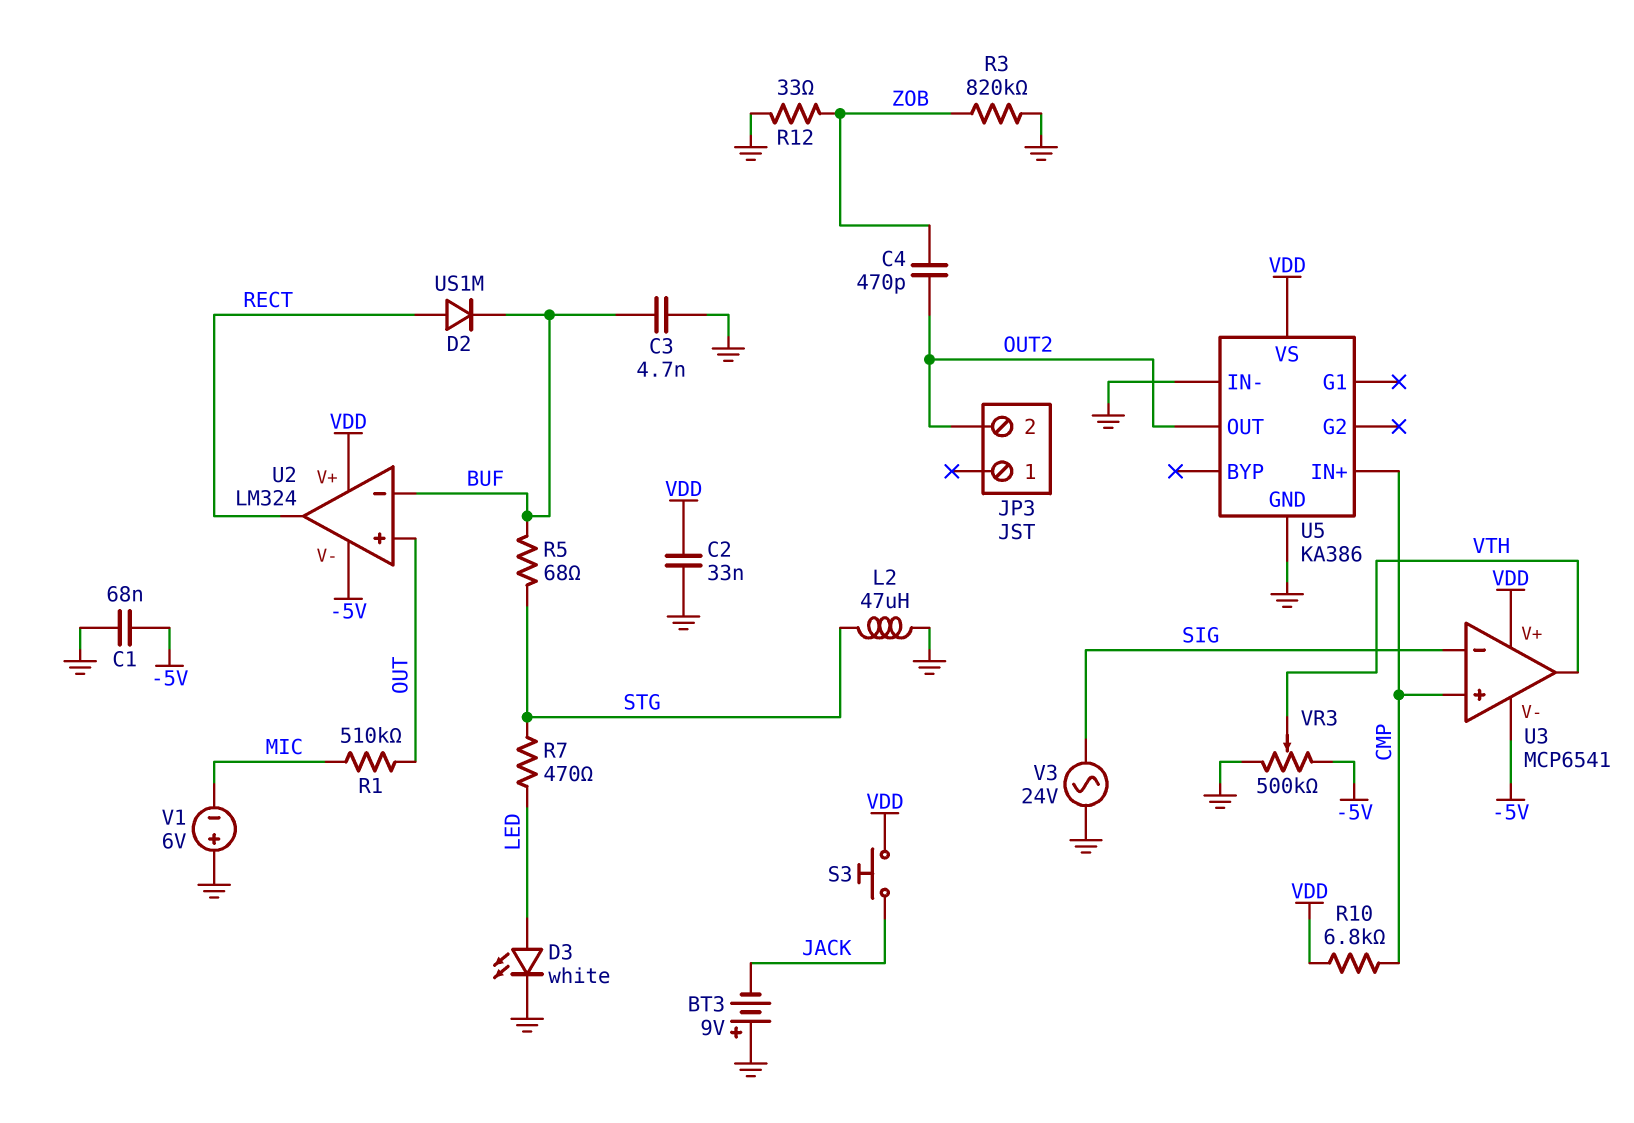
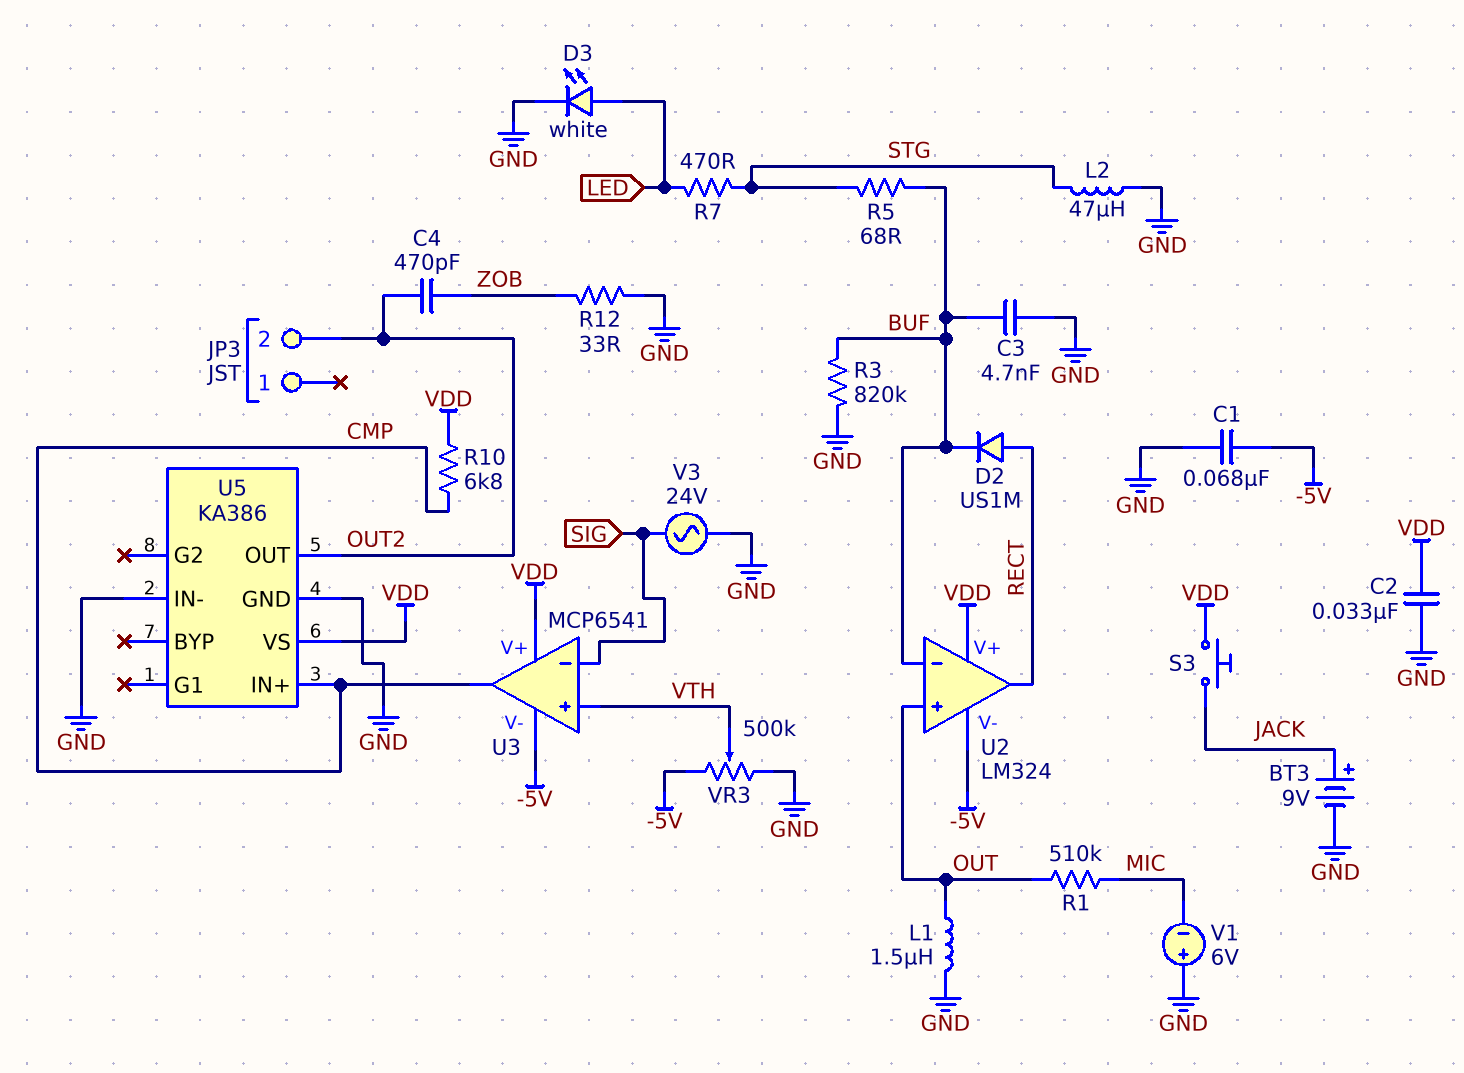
BT3: 9V (plus GND, minus JACK) -> 9V (plus JACK, minus GND)
L1: none -> 1.5uH (GND, OUT)
R3: 820k (GND, ZOB) -> 820k (BUF, GND)
U3 pin in+: CMP -> VTH
U3 pin out: VTH -> CMP

